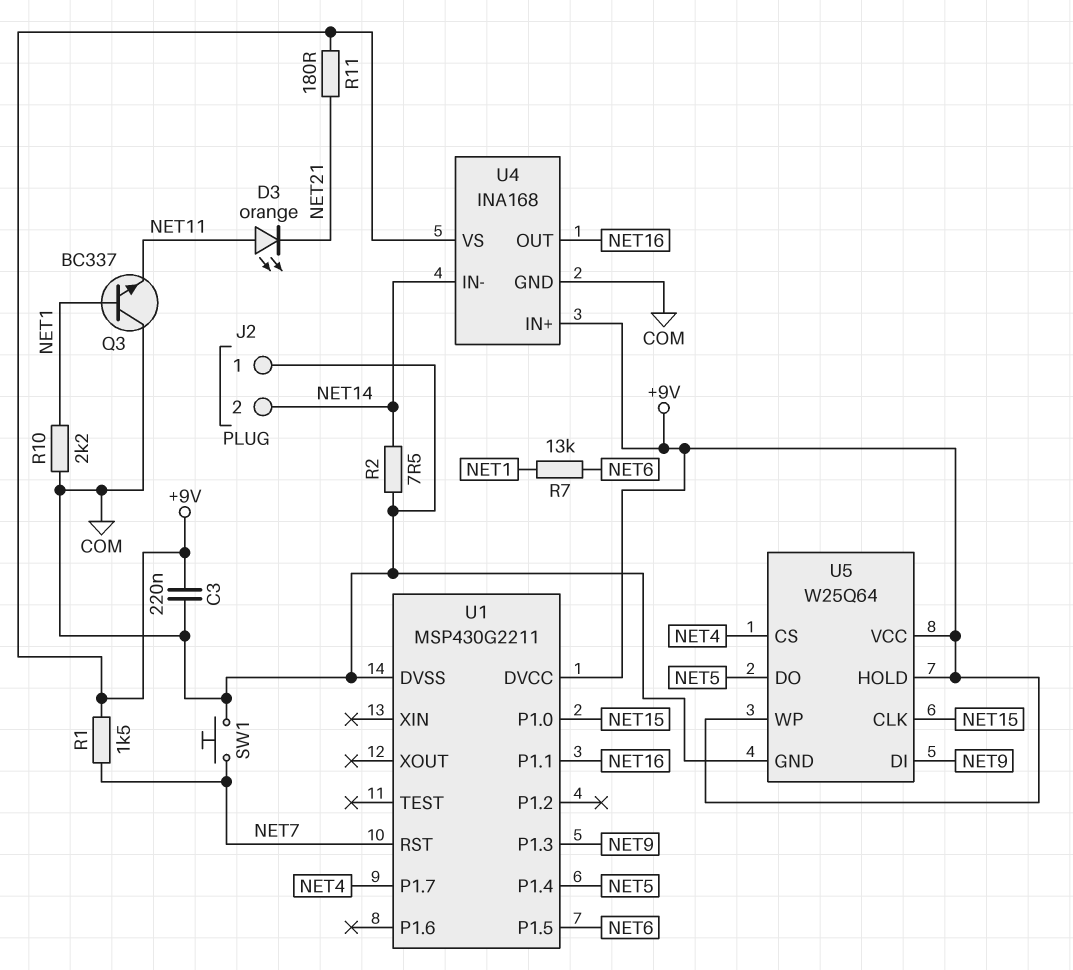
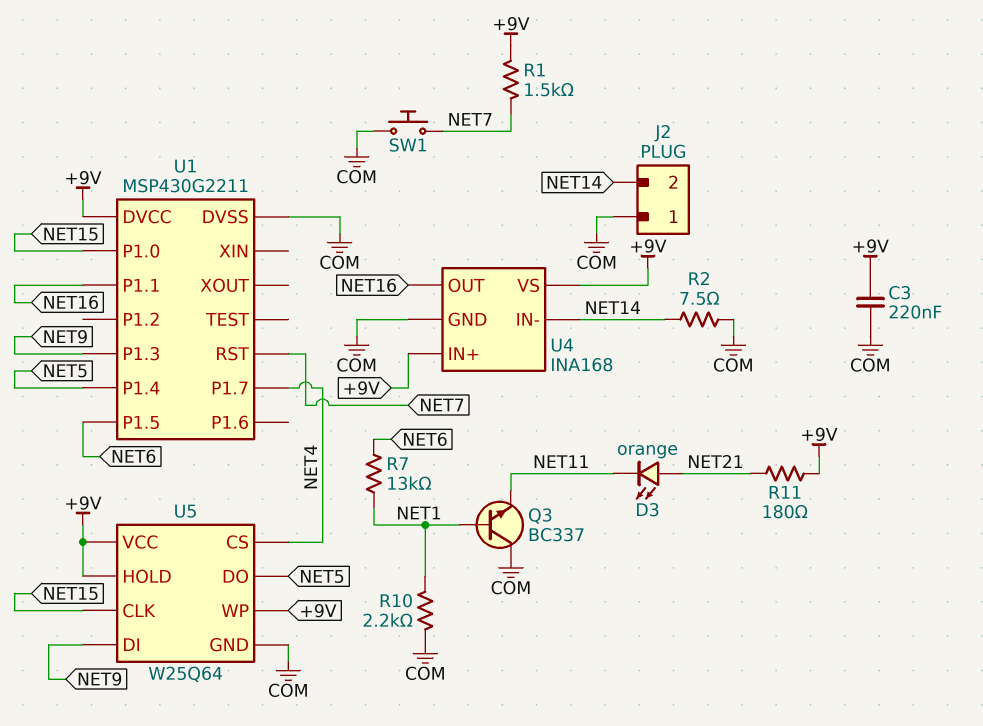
D3: LED orange (A NET11, K NET21) -> LED orange (A NET21, K NET11)

